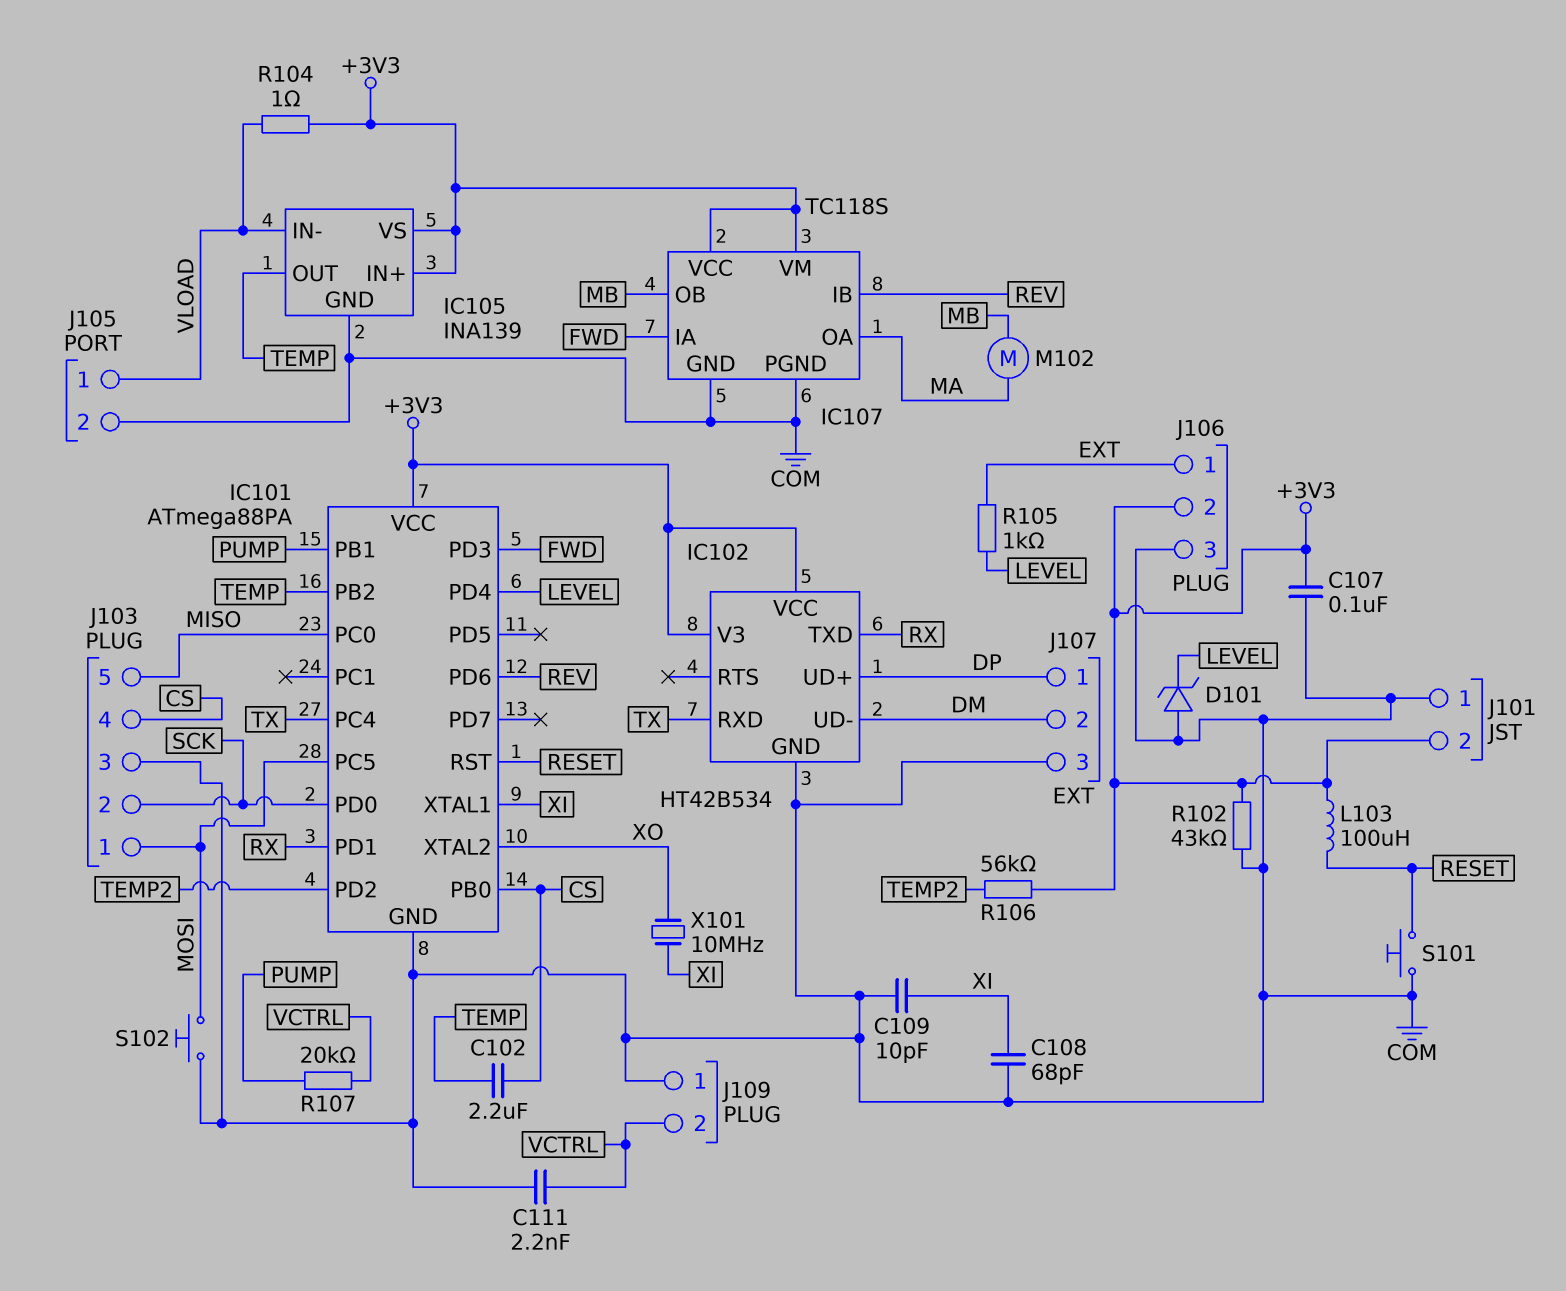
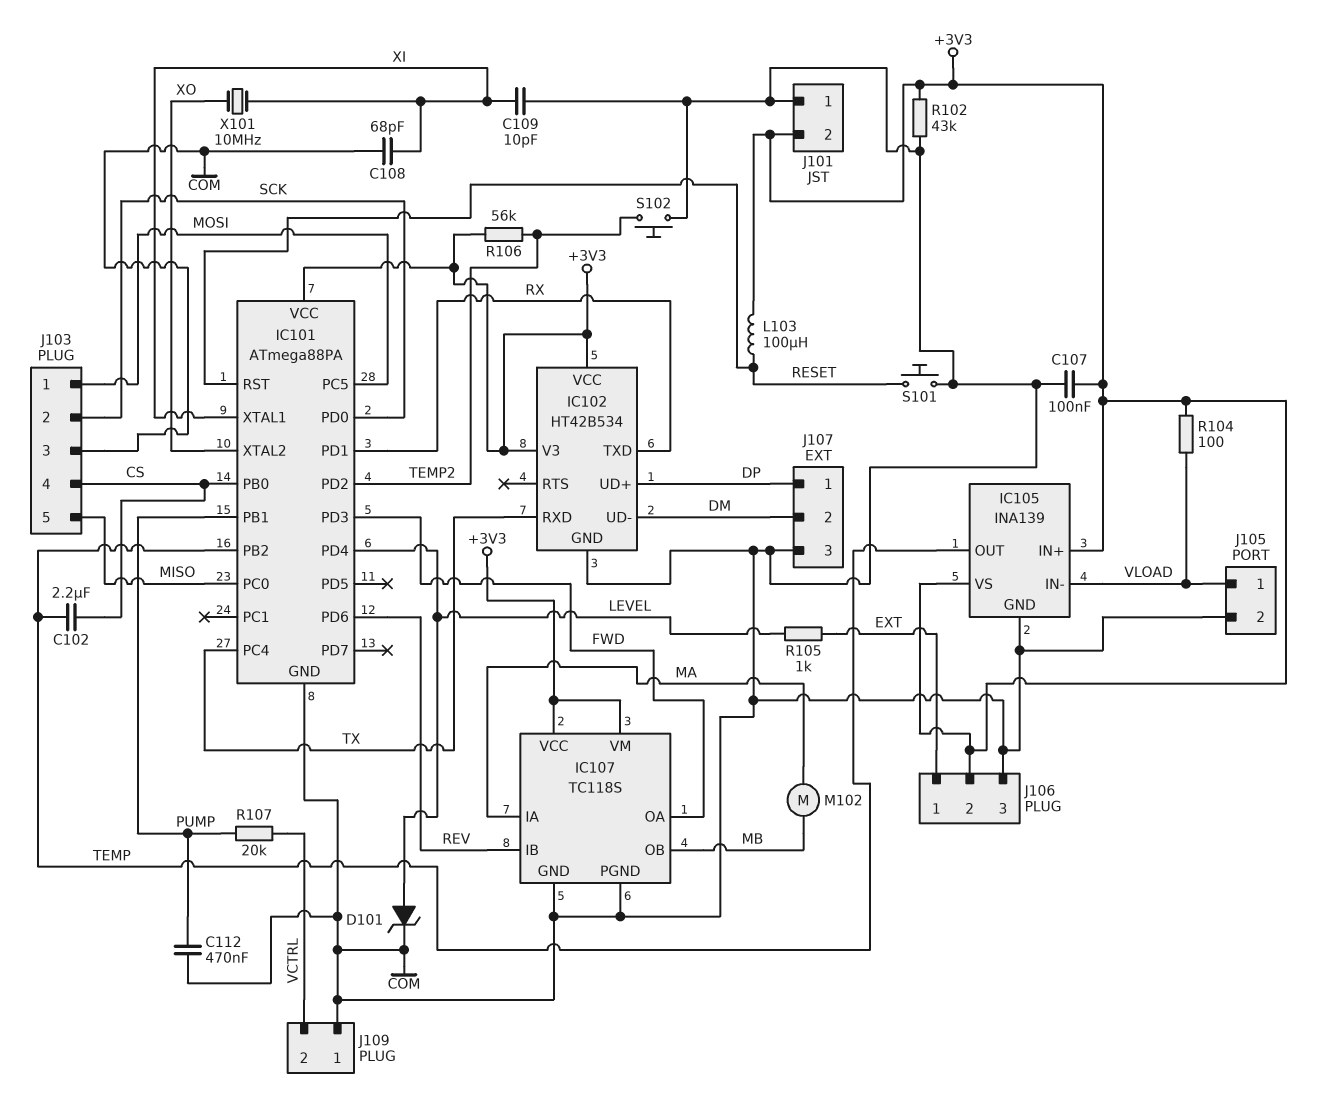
C111: 2.2nF (COM, VCTRL) -> none
C112: none -> 470nF (COM, PUMP)
D101: zener (A COM, K LEVEL) -> zener (A LEVEL, K COM)
IC107 pin IA: FWD -> MA
IC107 pin OA: MA -> FWD
R104: 1 (+3V3, VLOAD) -> 100 (+3V3, VLOAD)
S102: button (COM, MOSI) -> button (COM, TEMP2)

